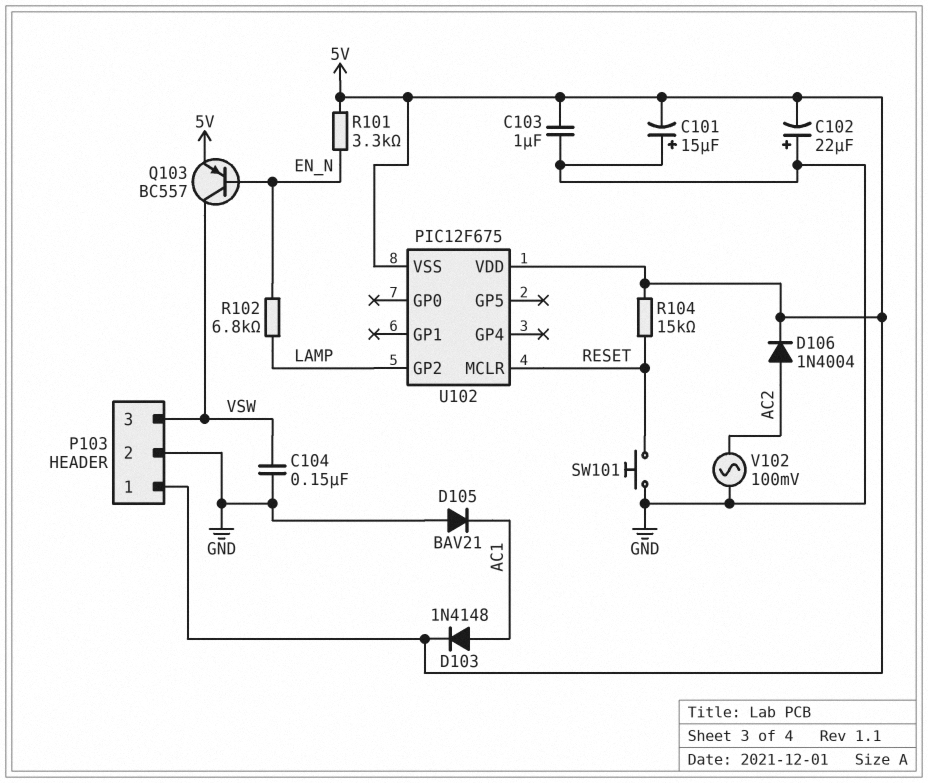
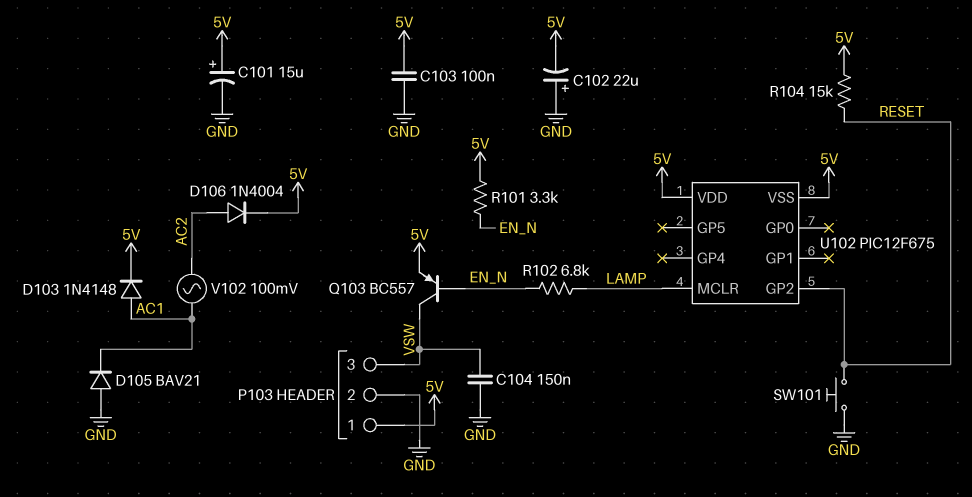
C101: 15uF (plus GND, minus 5V) -> 15uF (plus 5V, minus GND)
C103: 1uF (5V, GND) -> 100nF (5V, GND)
U102 pin GP2: LAMP -> RESET
U102 pin MCLR: RESET -> LAMP
V102: AC 100mV (AC2, GND) -> AC 100mV (AC1, AC2)

